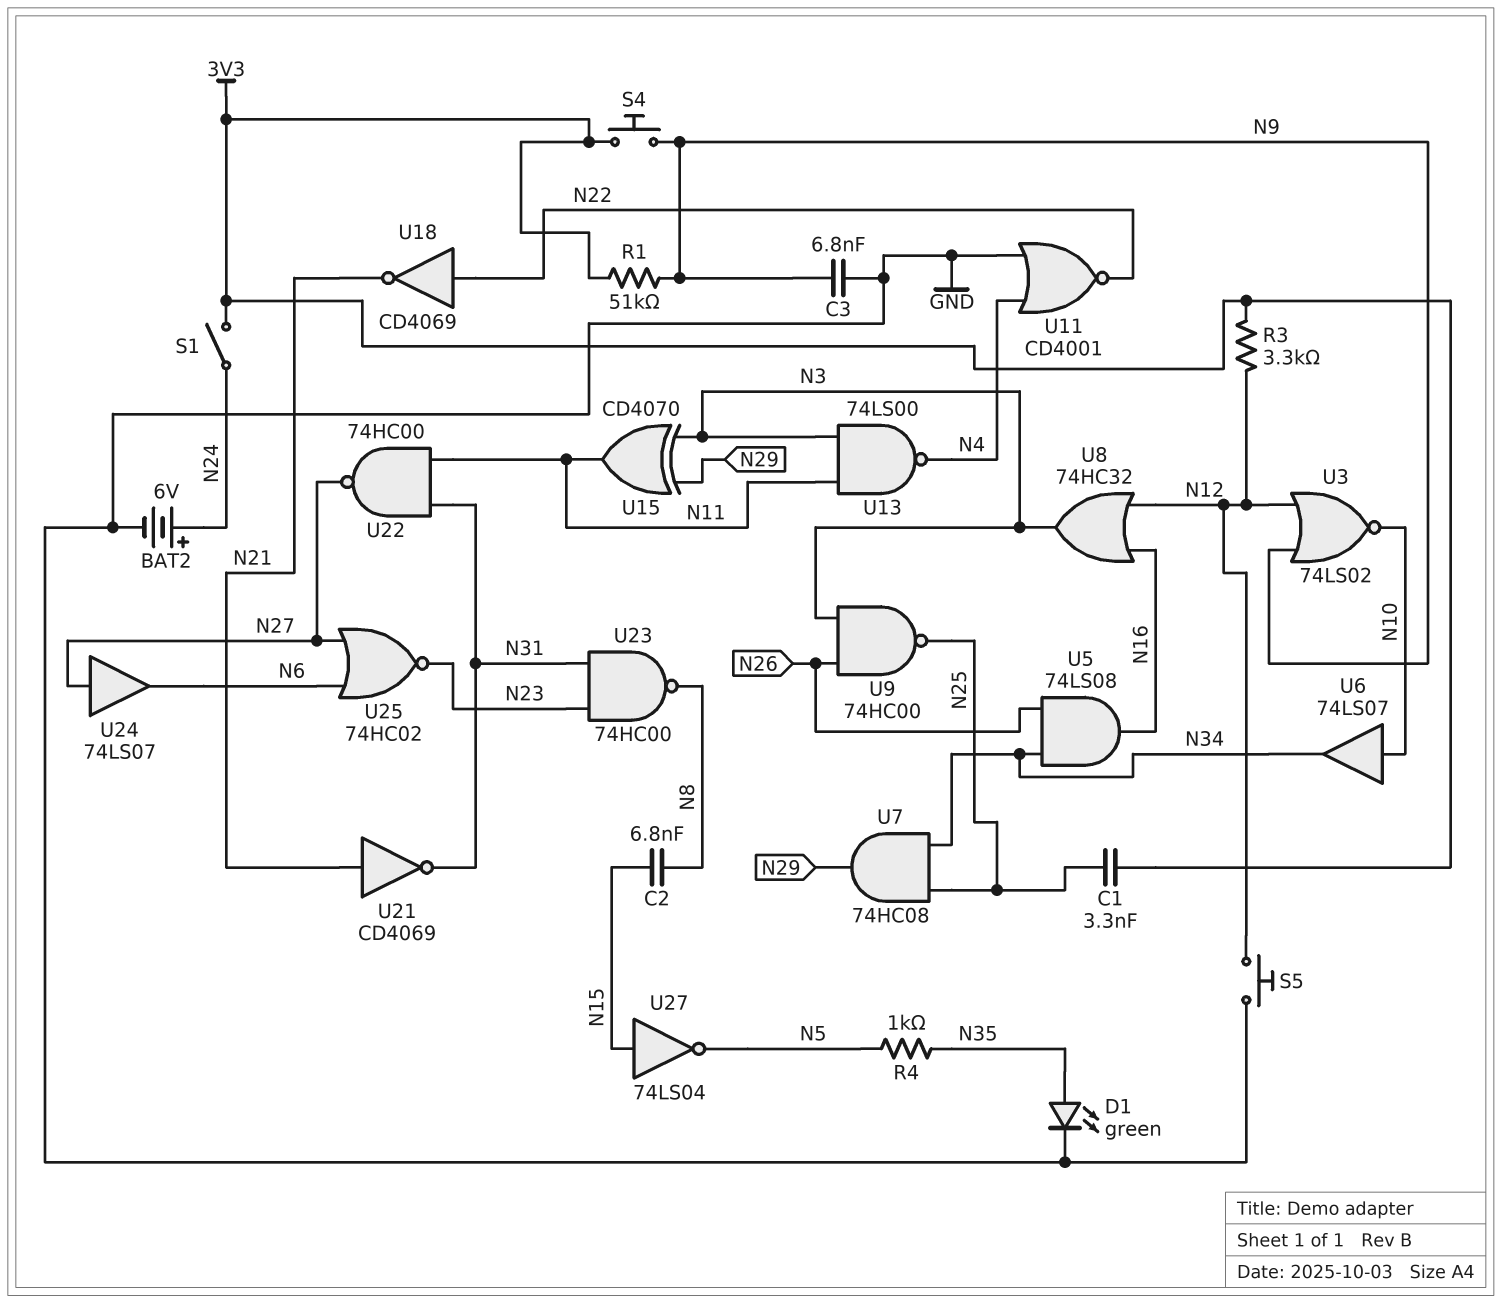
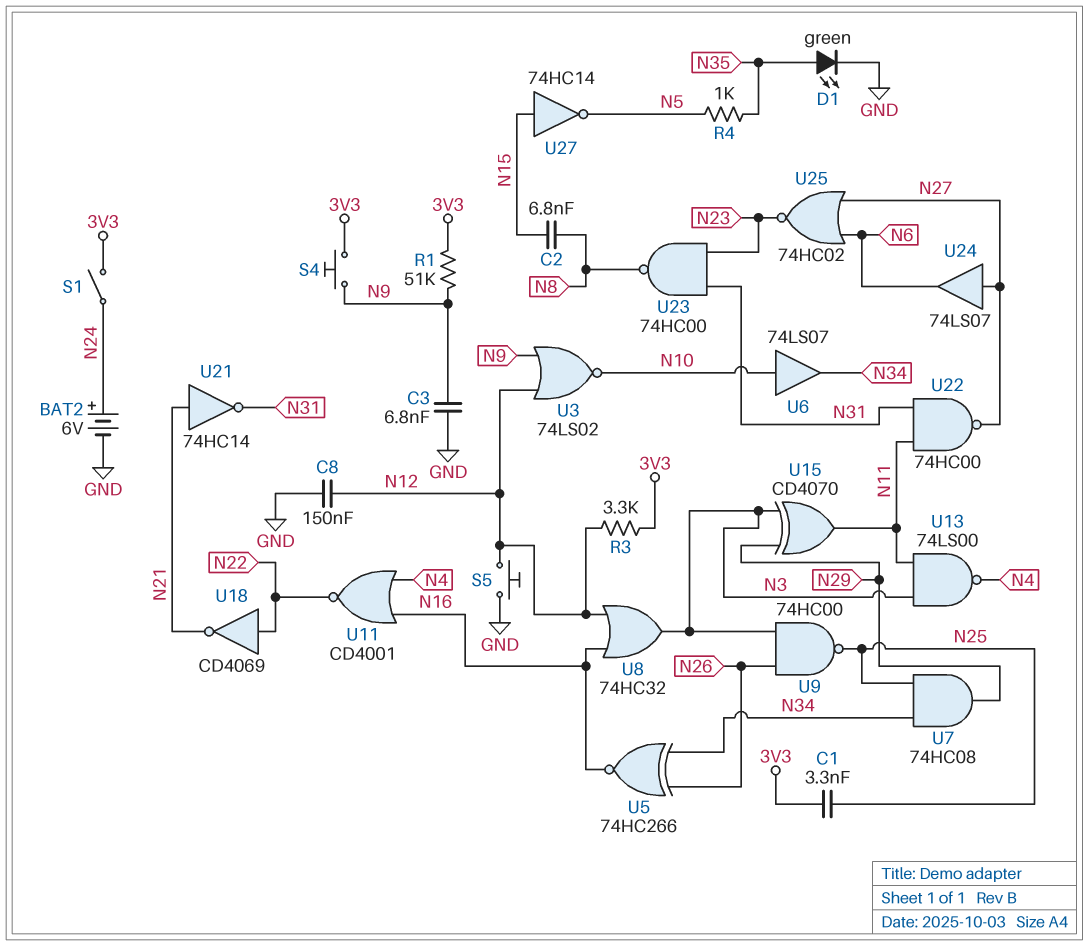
C8: none -> 150nF (GND, N12)
U5: AND 74LS08 (in N26, in N34, out N16) -> XNOR 74HC266 (in N26, in N34, out N16)
U11: NOR CD4001 (in GND, in N4, out N22) -> NOR CD4001 (in N4, in N16, out N22)
U21: NOT CD4069 (in N21, out N31) -> NOT 74HC14 (in N21, out N31)
U27: NOT 74LS04 (in N15, out N5) -> NOT 74HC14 (in N15, out N5)

